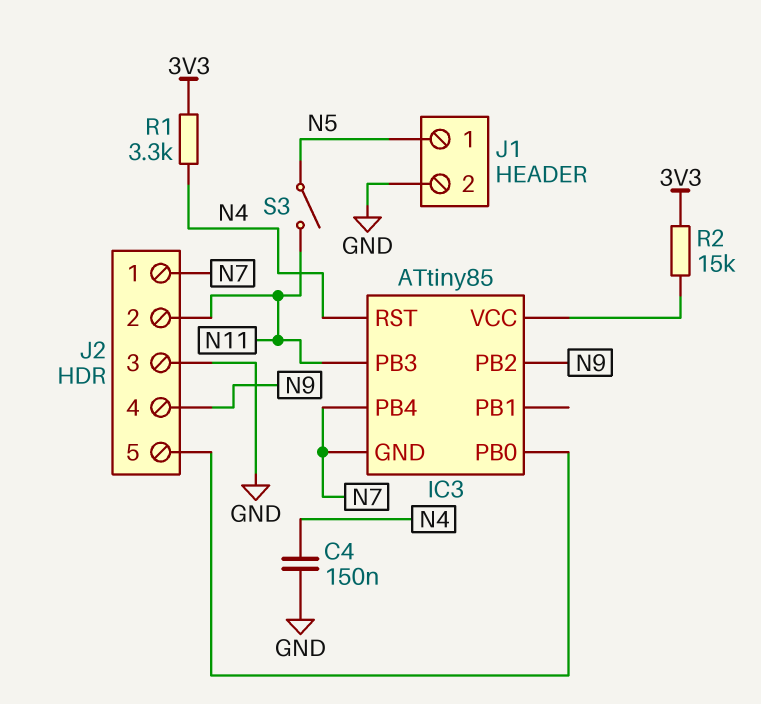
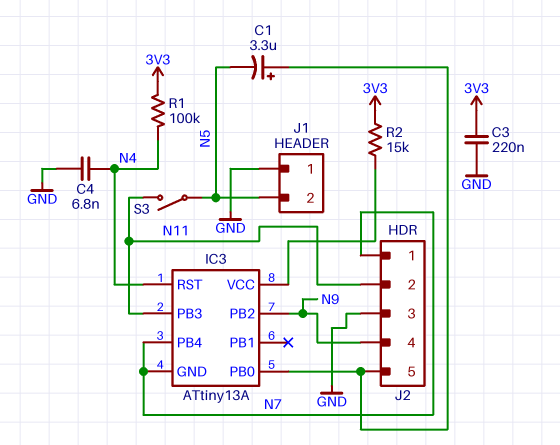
C1: none -> 3.3uF (plus IC3/PB0, minus N5)
C3: none -> 220nF (3V3, GND)
C4: 150nF (GND, N4) -> 6.8nF (GND, N4)
IC3: ATtiny85 -> ATtiny13A
J1 pin 1: N5 -> GND
J1 pin 2: GND -> N5
R1: 3.3k (3V3, N4) -> 100k (3V3, N4)

